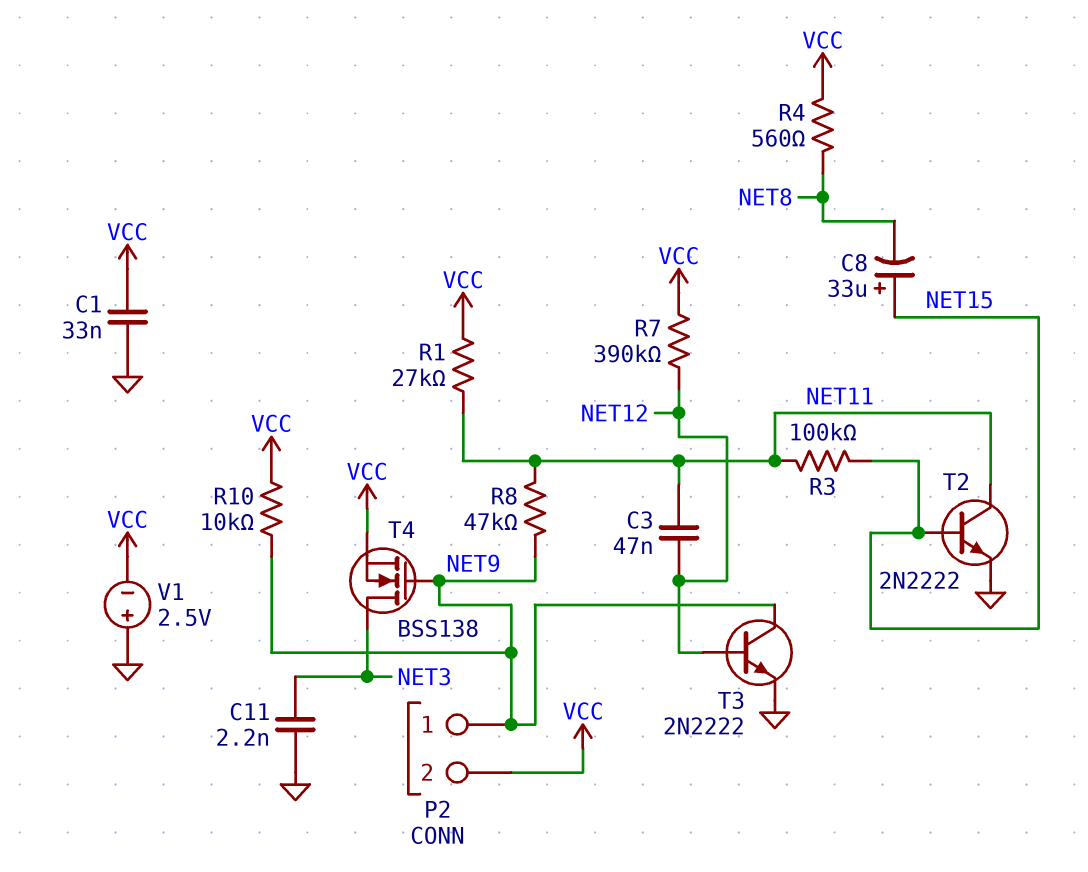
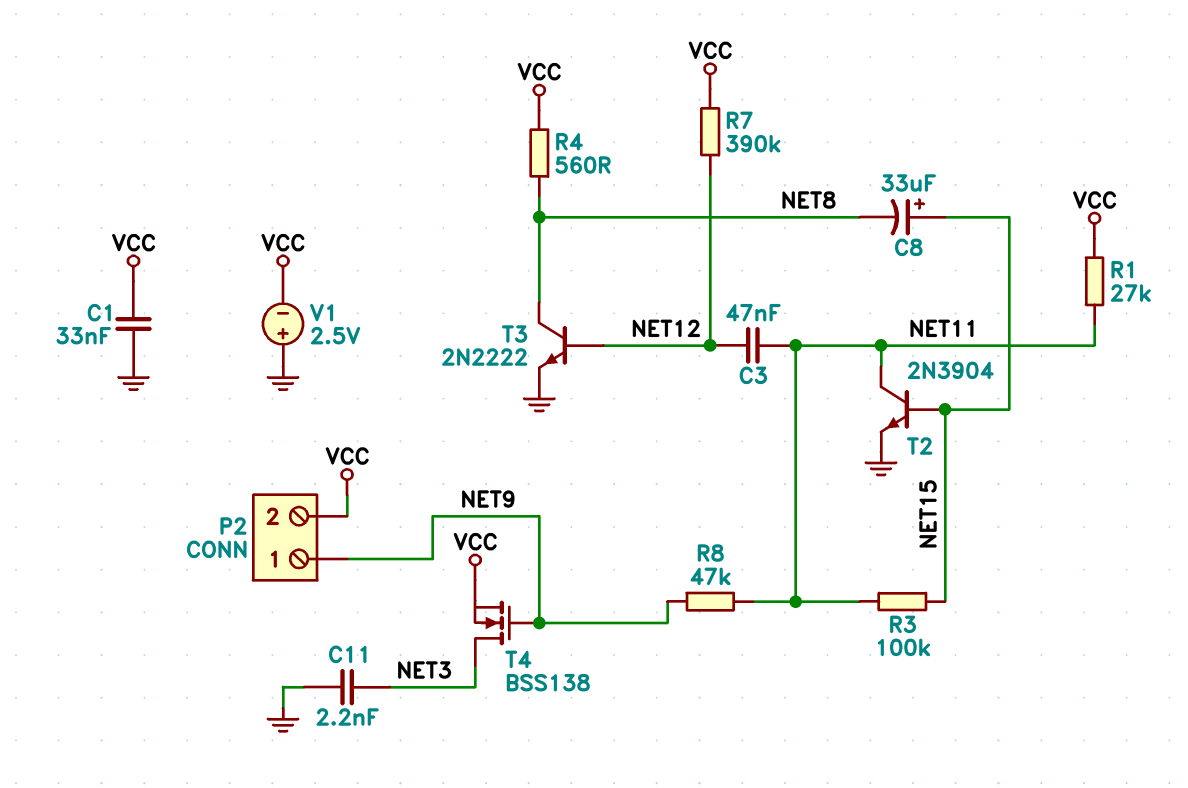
R10: 10k (NET9, VCC) -> none
T2: NPN 2N2222 (B NET15, C NET11, E GND) -> NPN 2N3904 (B NET15, C NET11, E GND)
T3: NPN 2N2222 (B NET12, C NET9, E GND) -> NPN 2N2222 (B NET12, C NET8, E GND)

